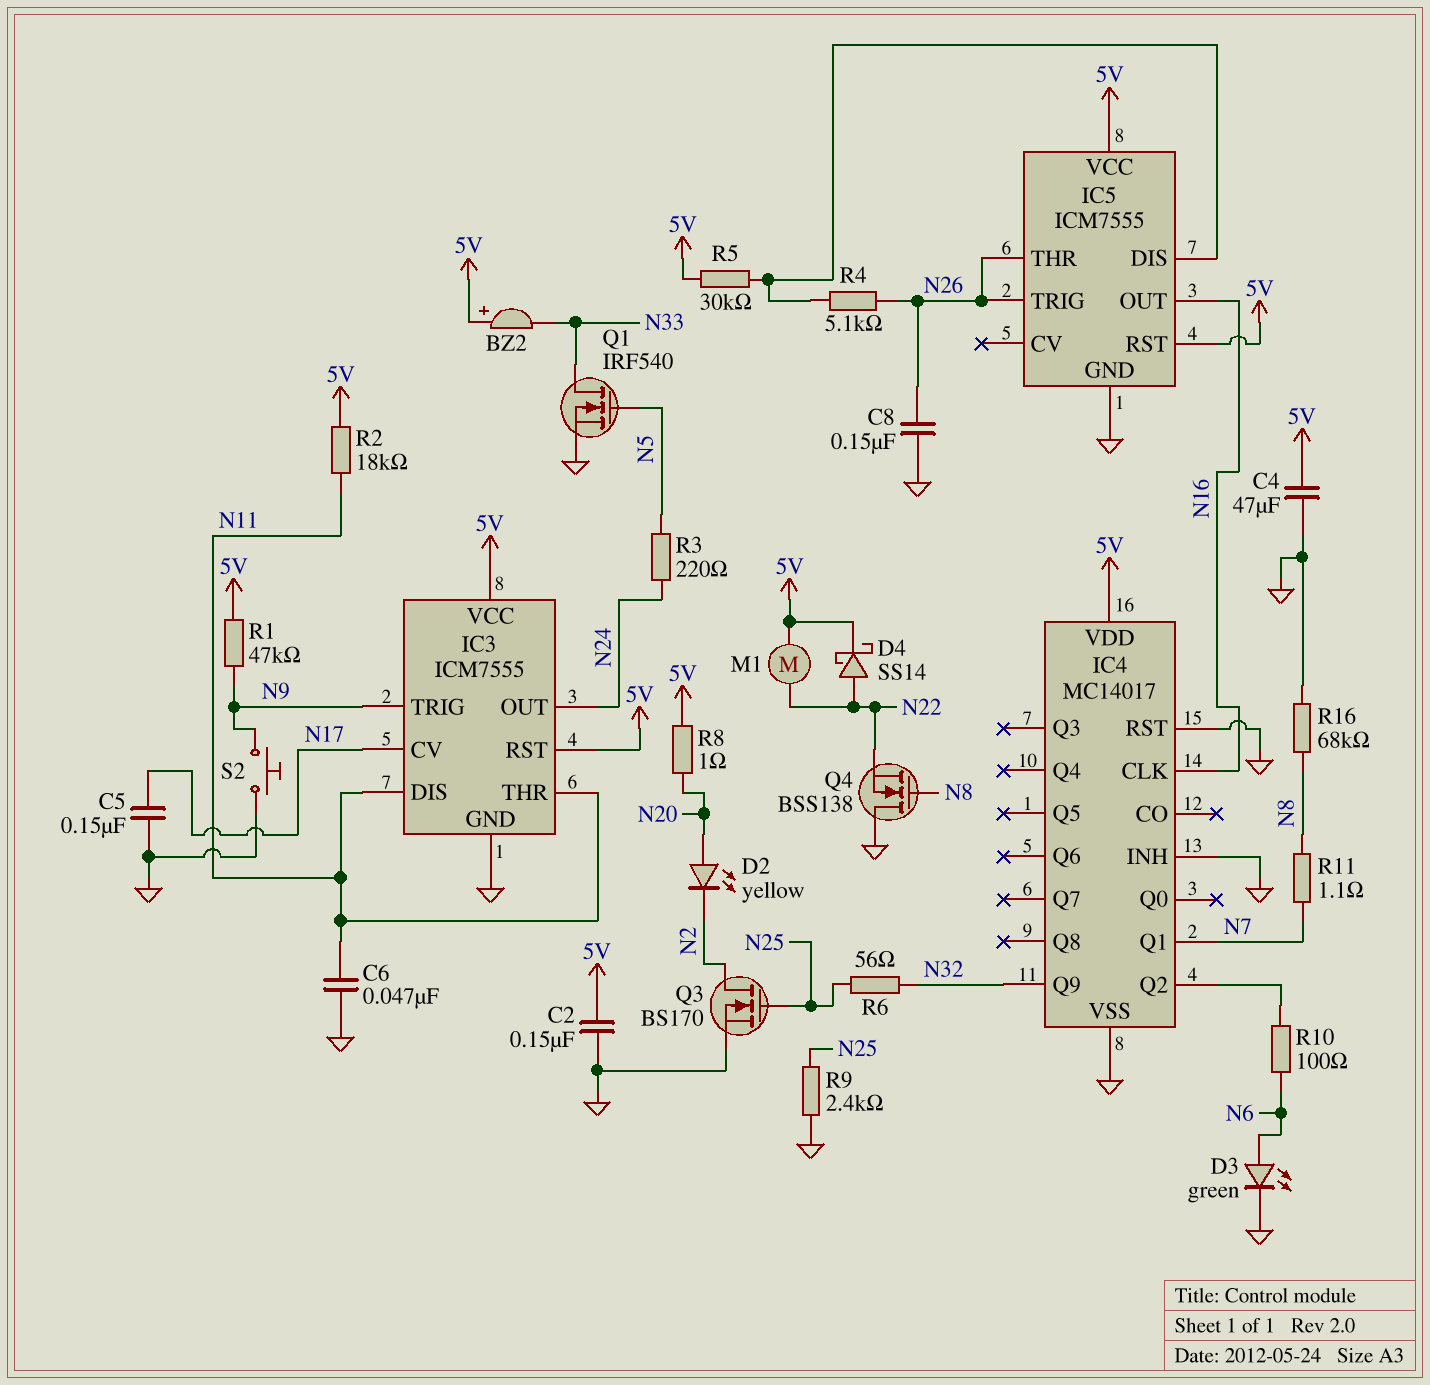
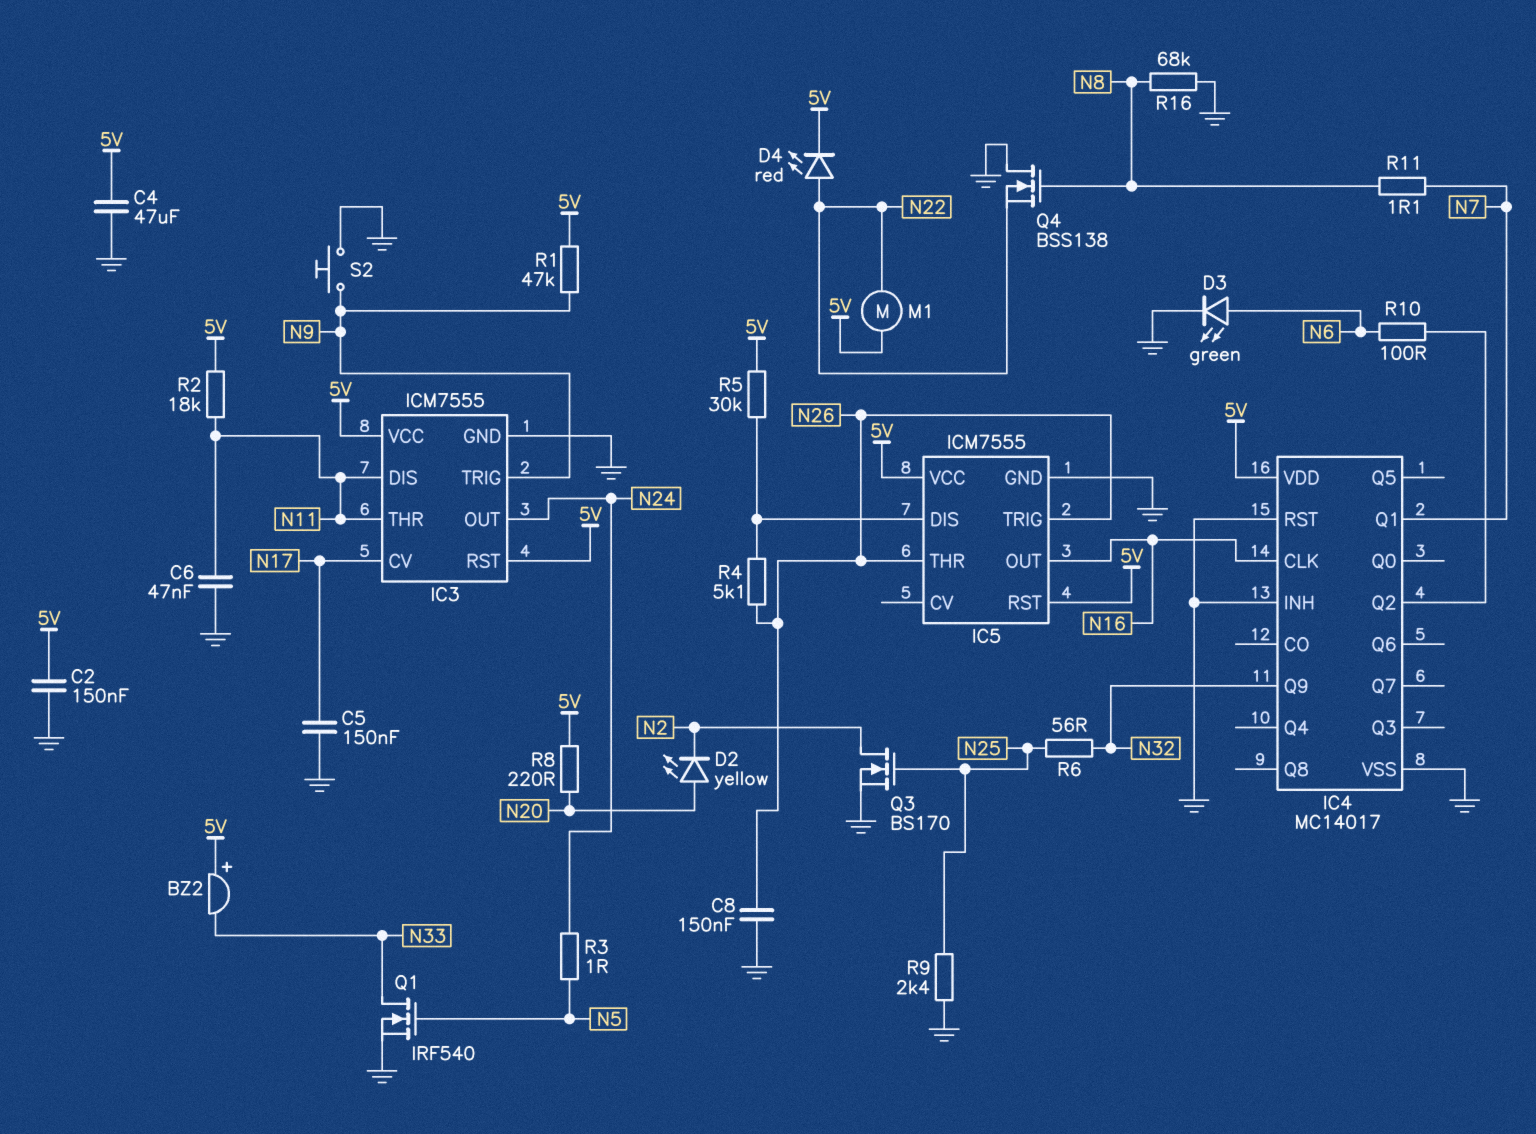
D4: schottky SS14 (A N22, K 5V) -> LED red (A N22, K 5V)
R3: 220 (N5, N24) -> 1 (N5, N24)
R8: 1 (5V, N20) -> 220 (5V, N20)

